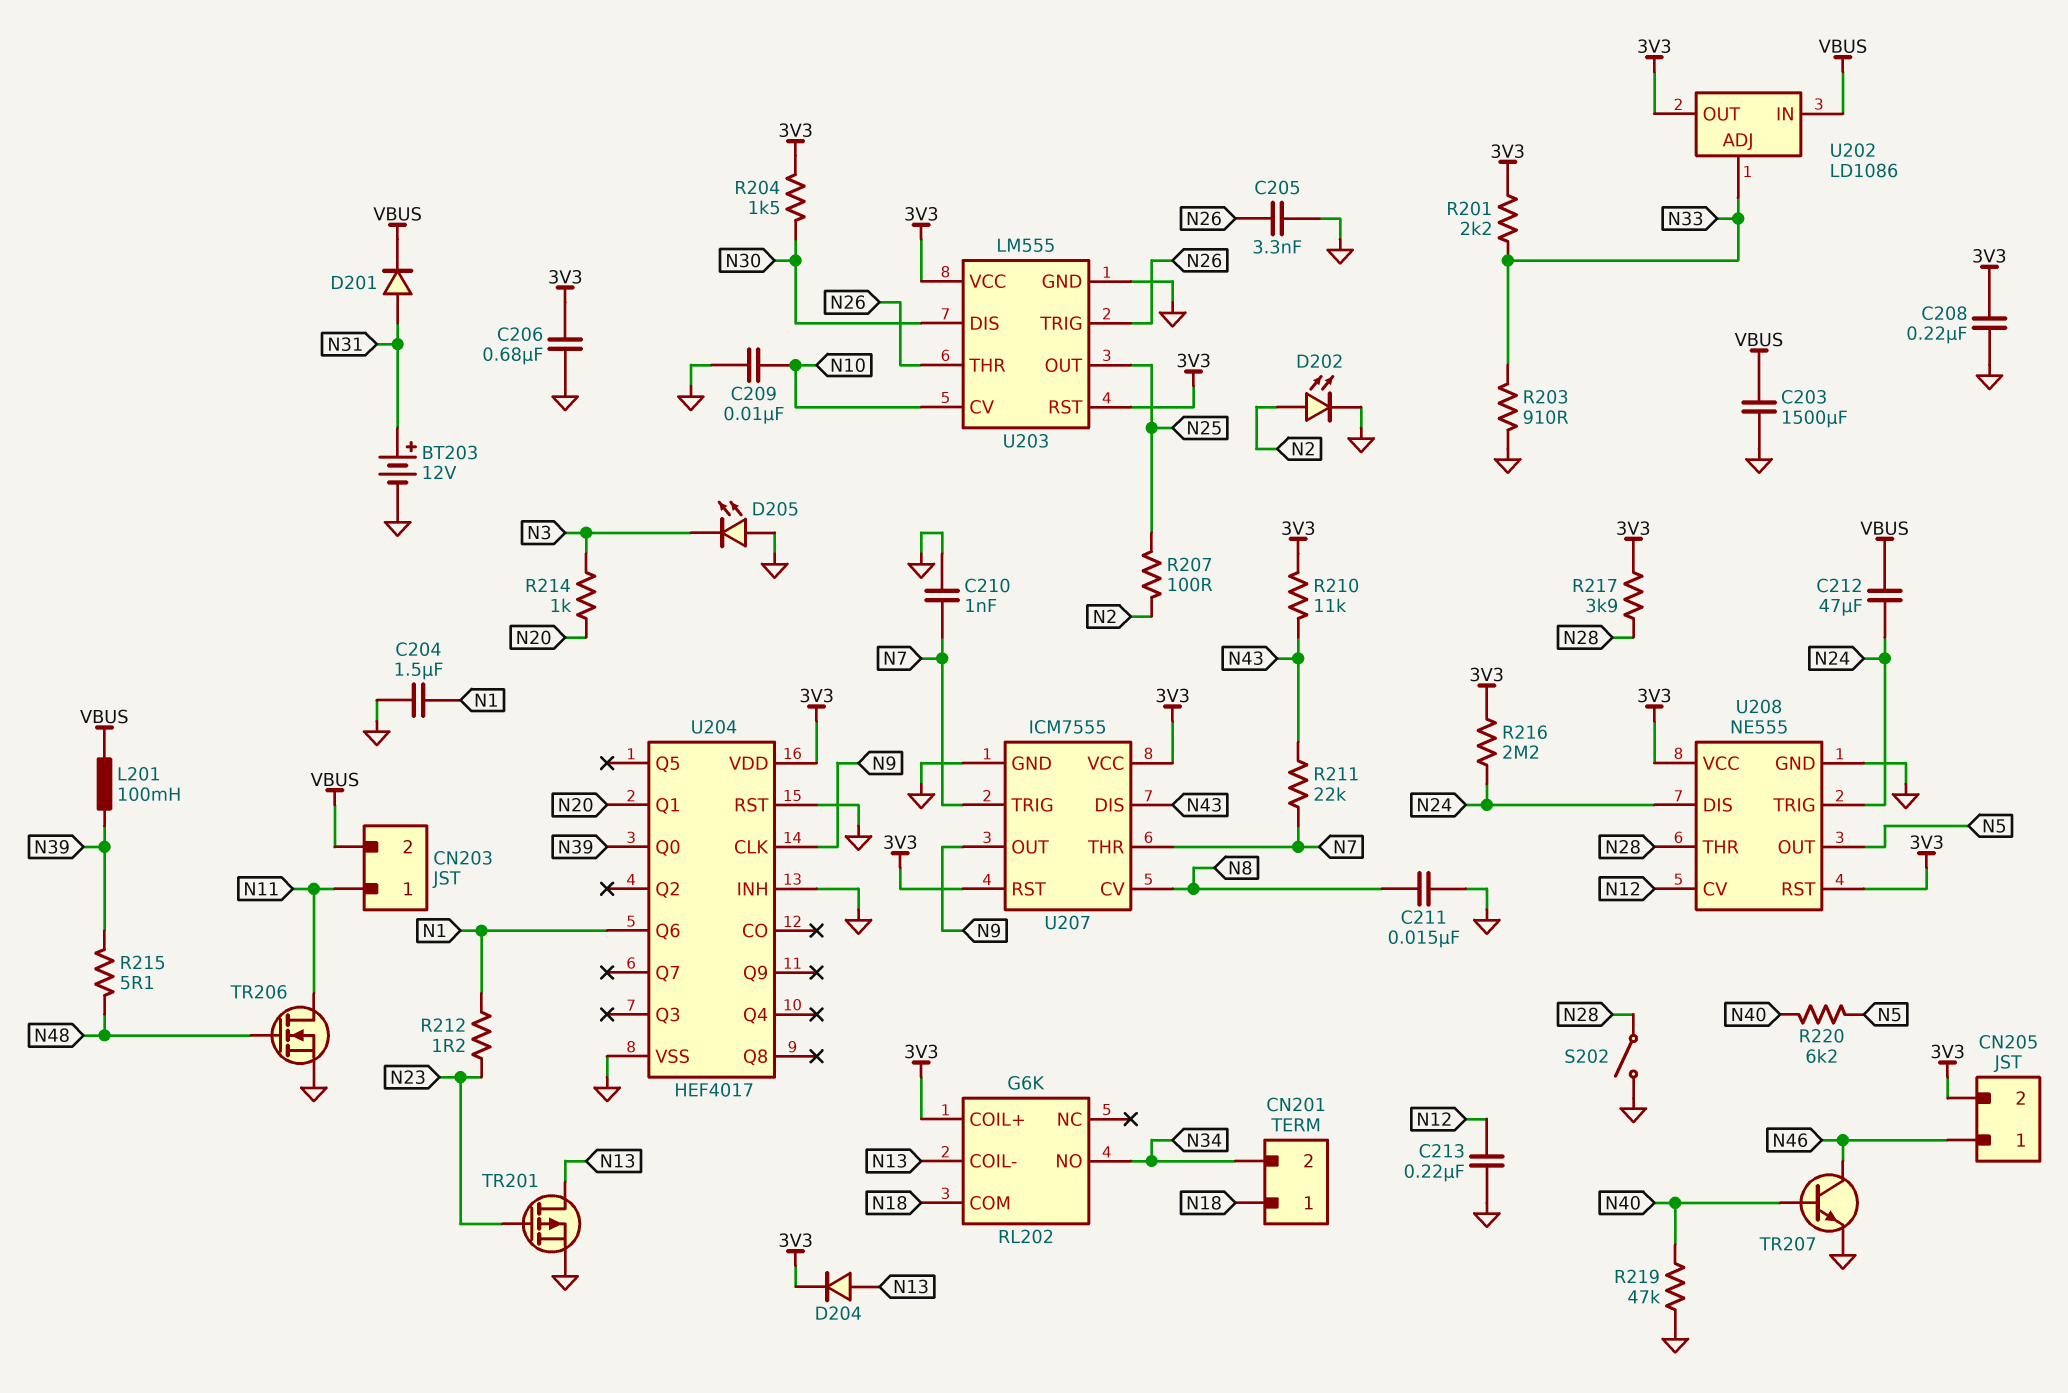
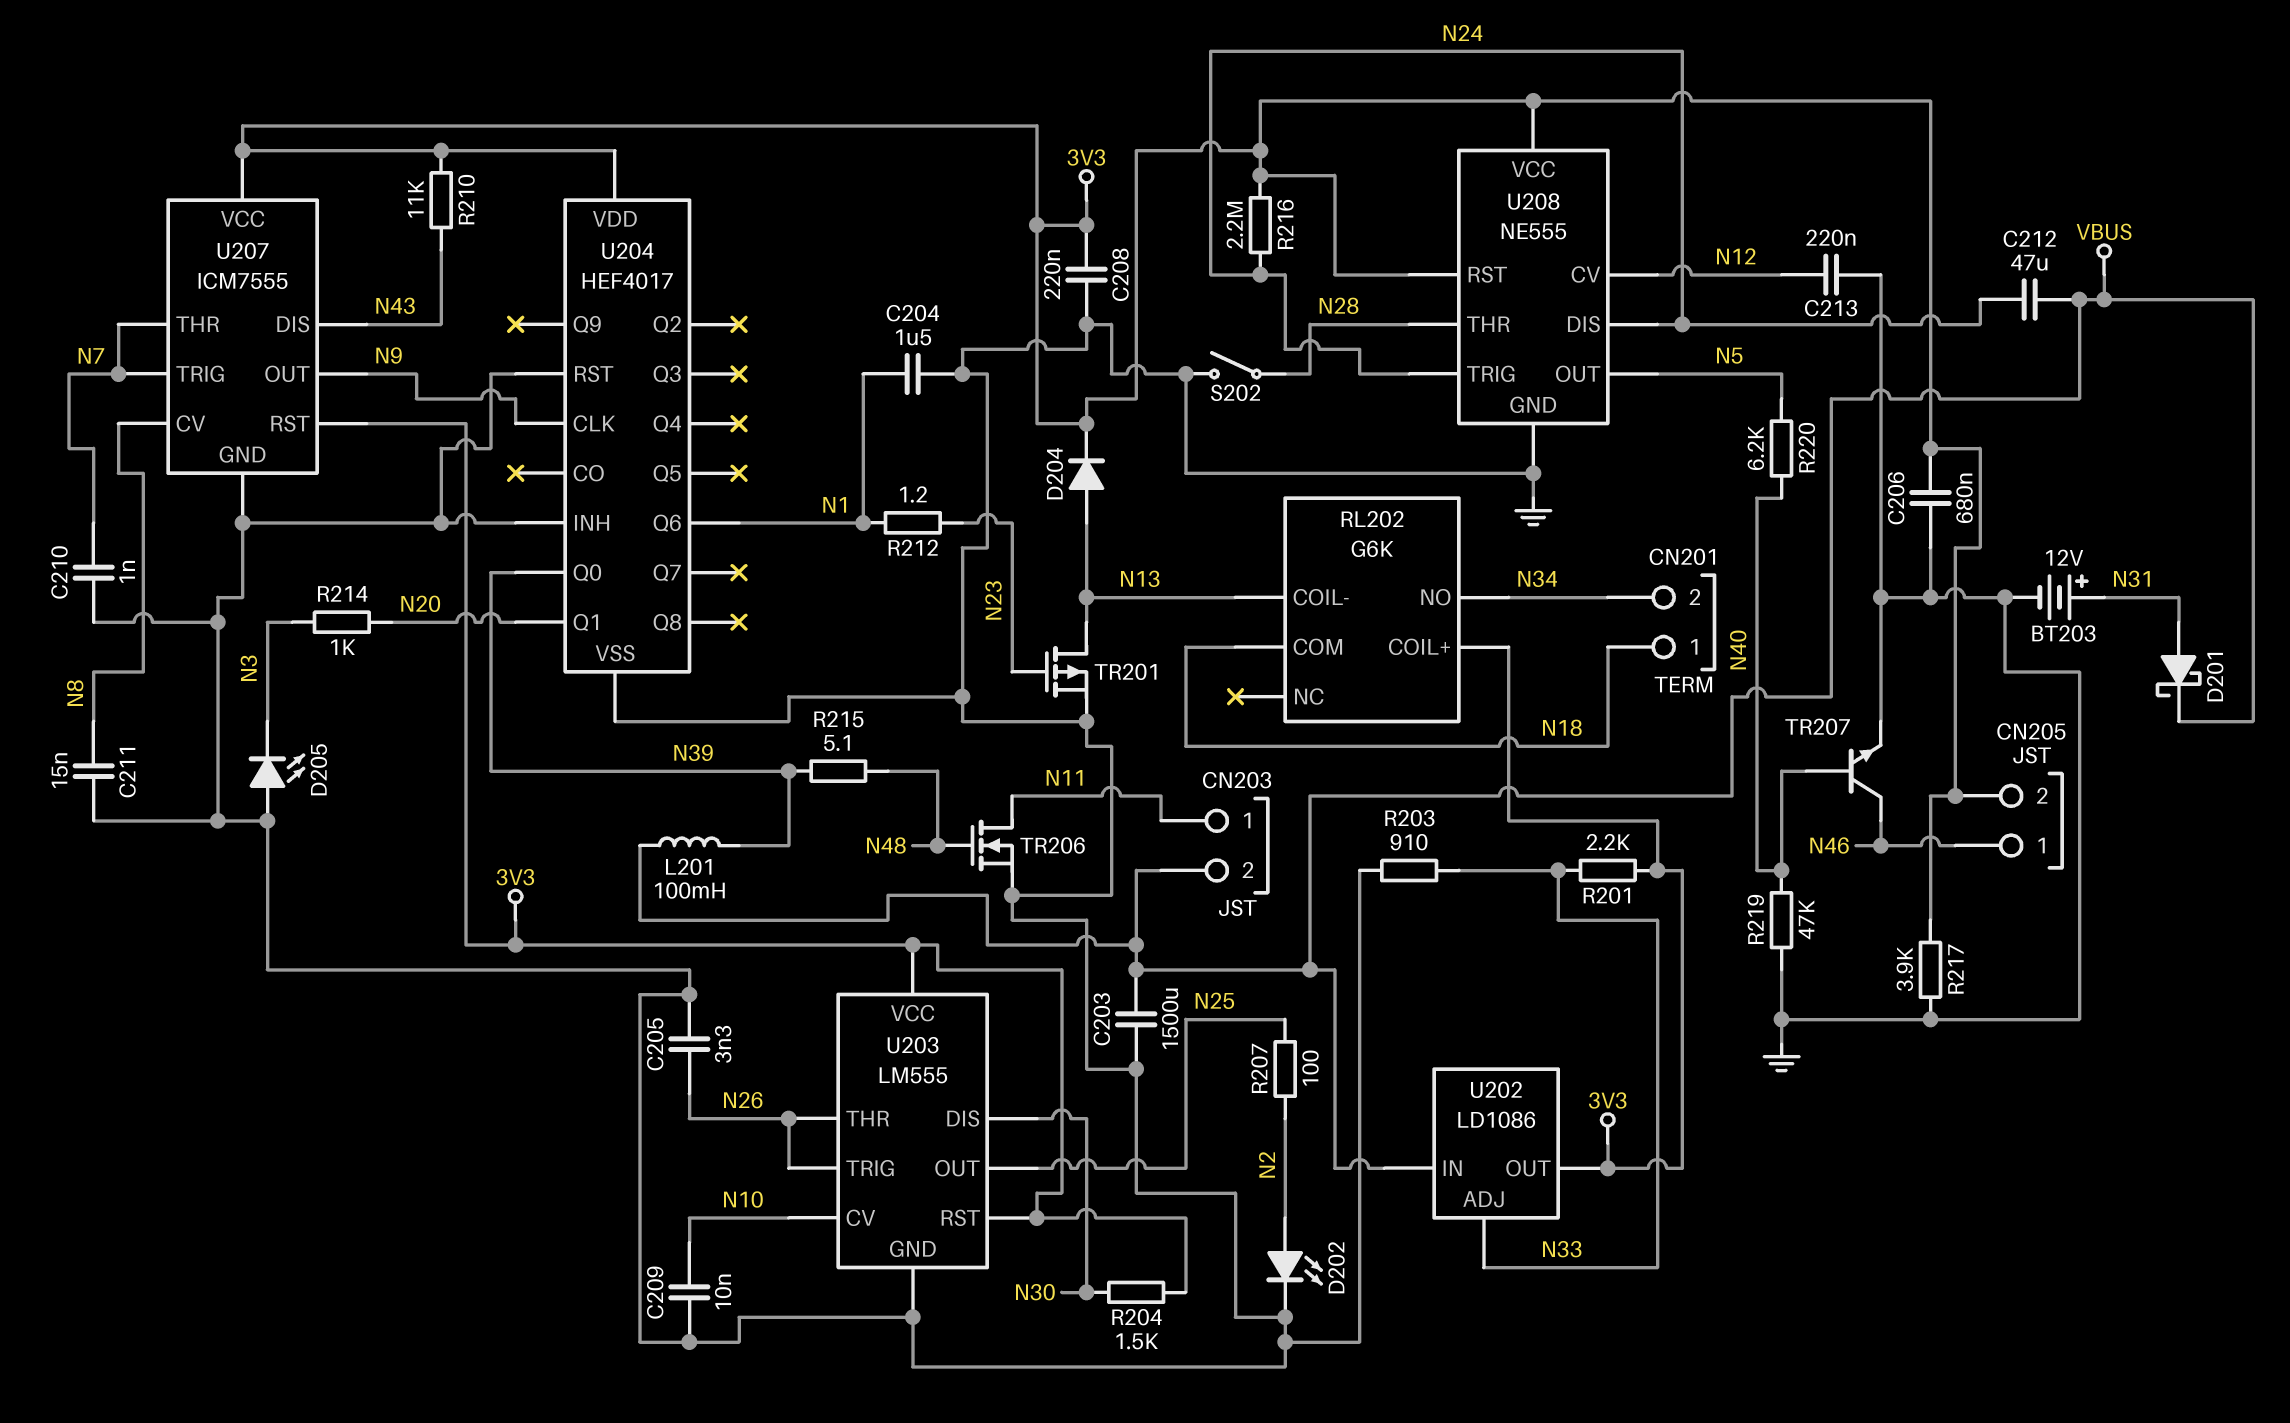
D201: diode (A N31, K VBUS) -> schottky (A N31, K VBUS)
R211: 22k (N7, N43) -> none
R217: 3.9k (3V3, N28) -> 3.9k (3V3, GND)

